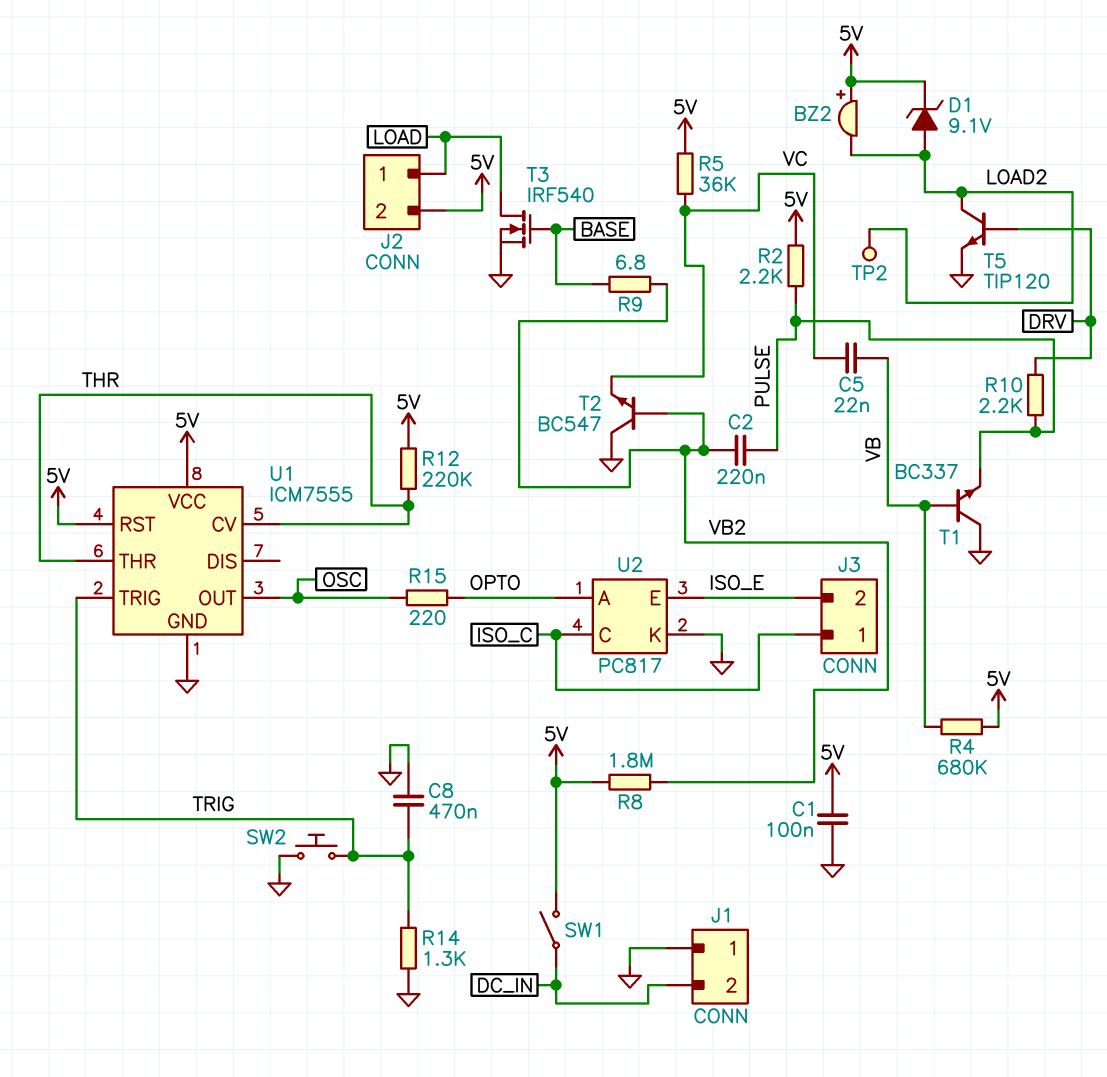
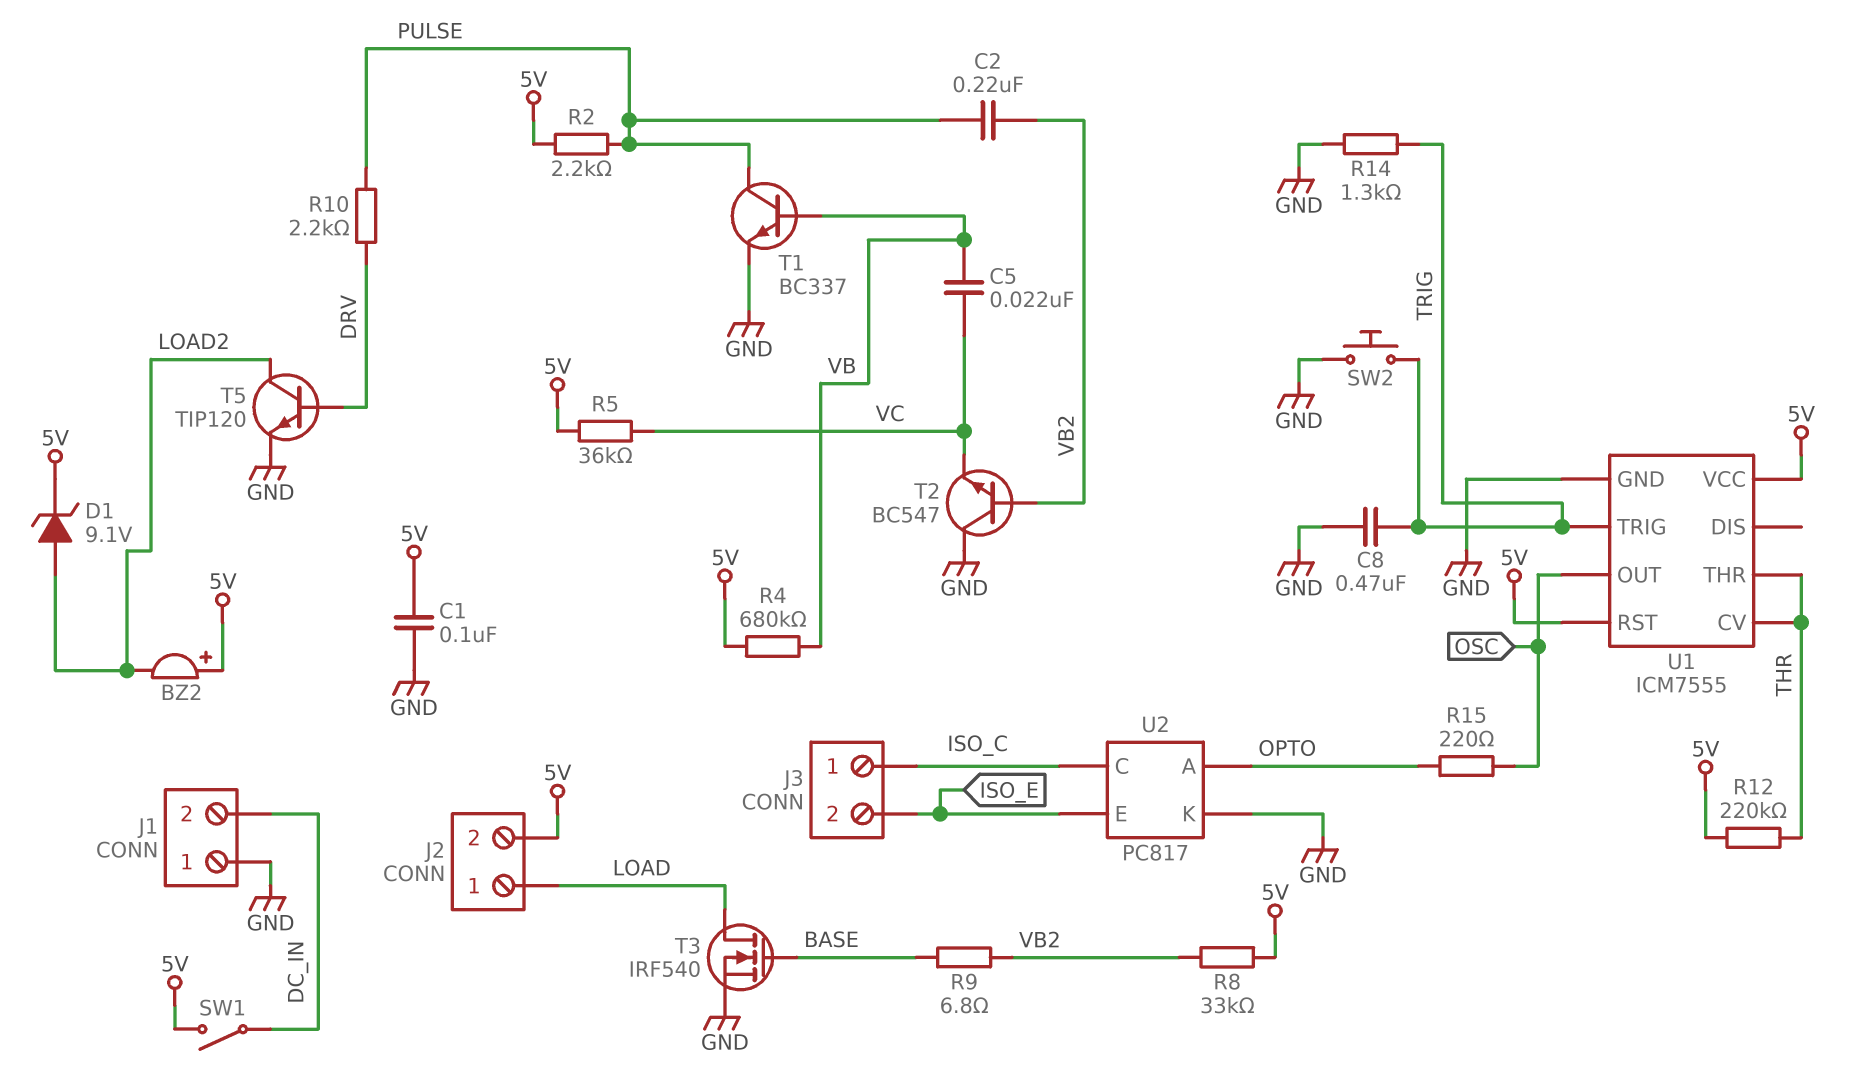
R8: 1.8M (5V, VB2) -> 33k (5V, VB2)
T1: NPN BC337 (B VB, C GND, E PULSE) -> NPN BC337 (B VB, C PULSE, E GND)
TP2: test point (LOAD2) -> none

